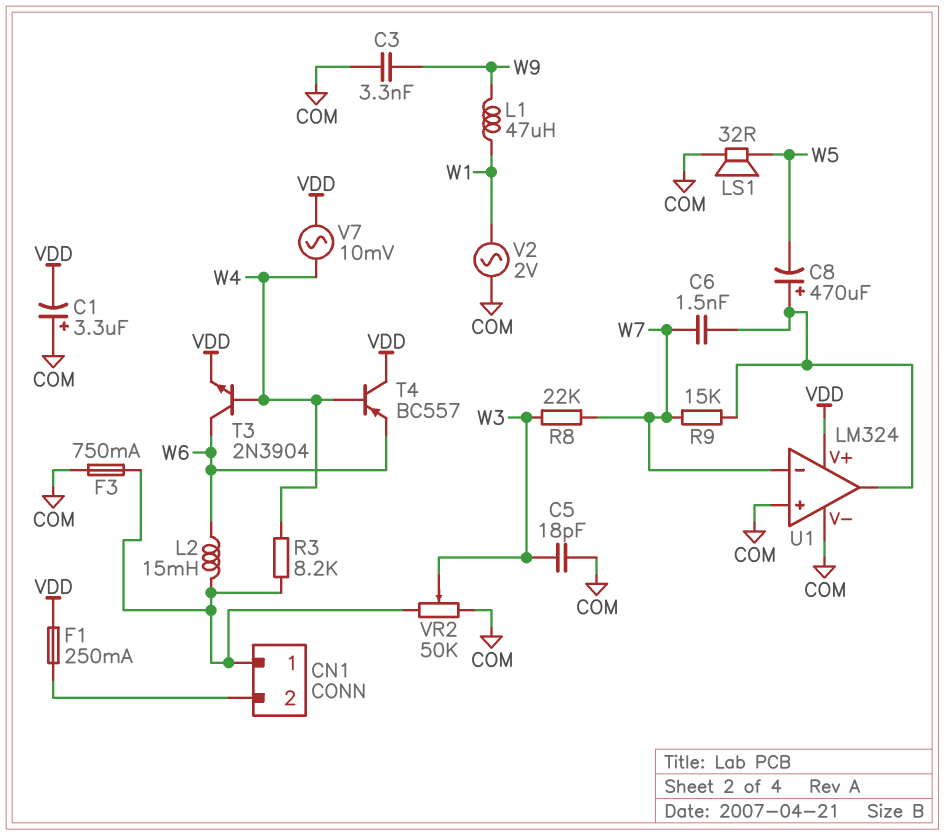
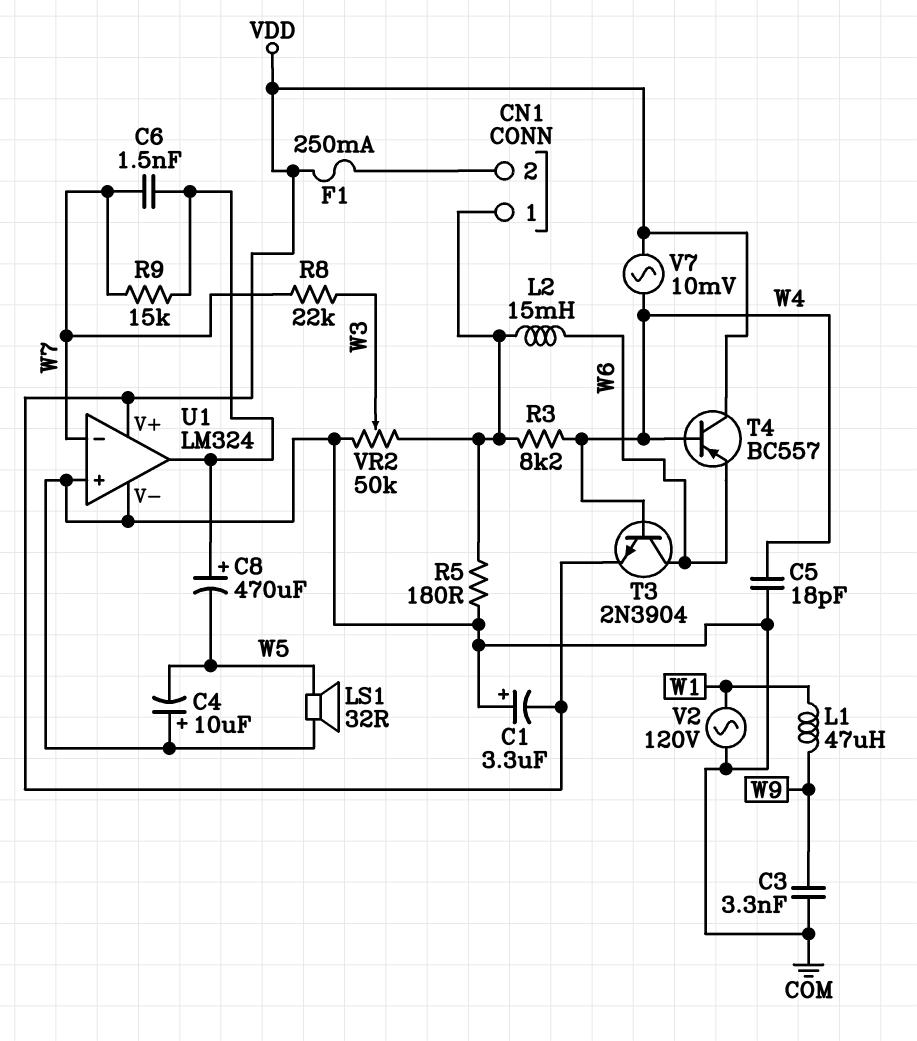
C4: none -> 10uF (plus COM, minus W5)
C5: 18pF (COM, W3) -> 18pF (COM, W4)
F3: 750mA (CN1/1, COM) -> none
R5: none -> 180 (CN1/1, COM)
V2: AC 2V (COM, W1) -> AC 120V (COM, W1)

